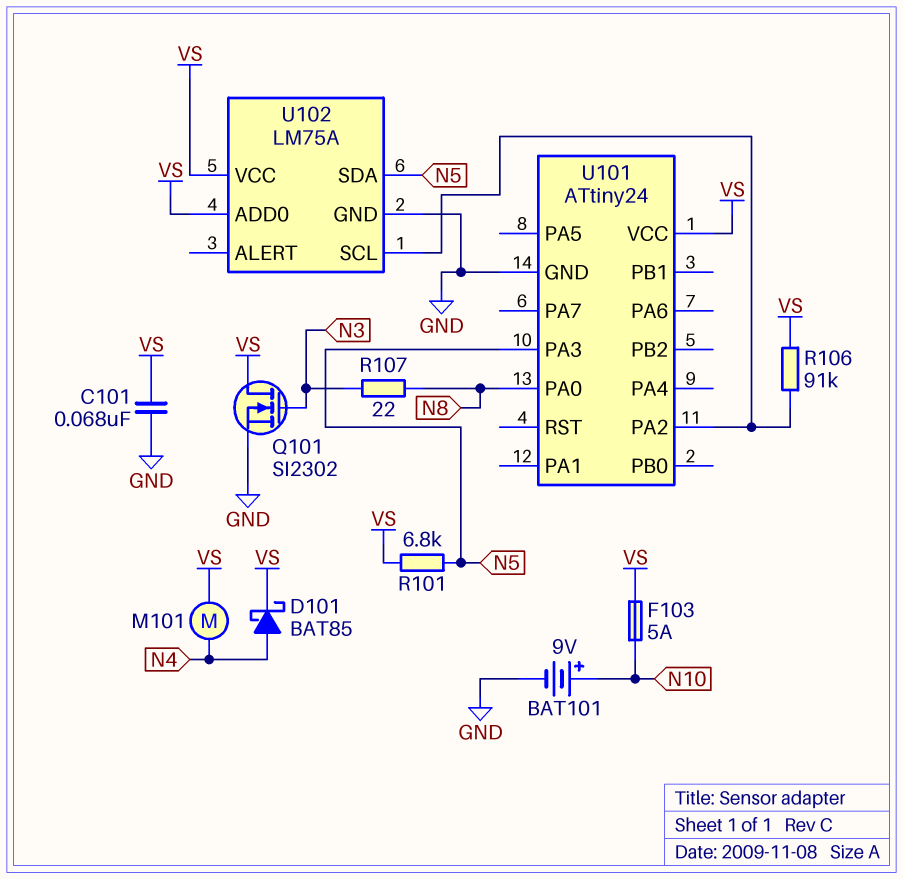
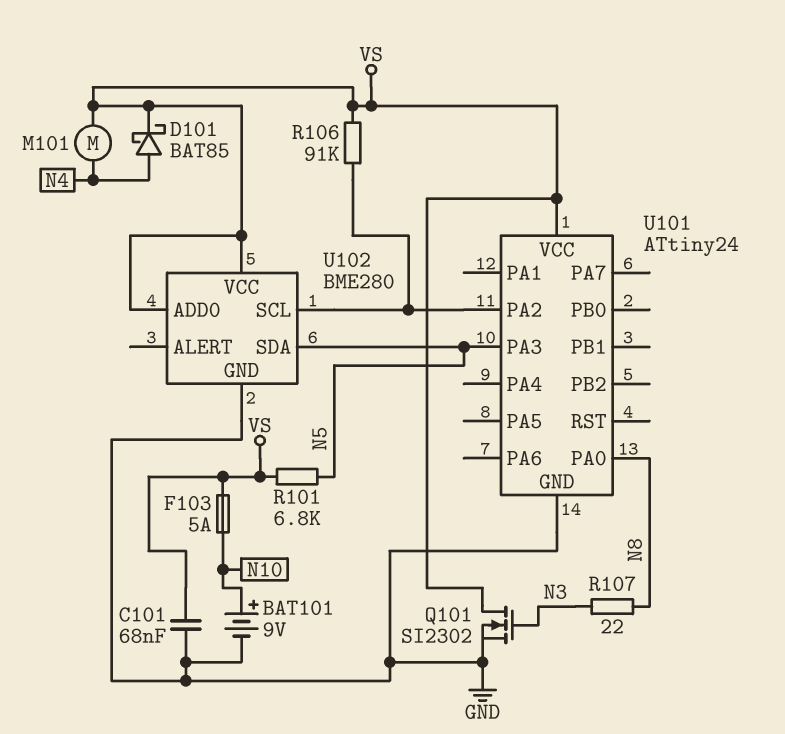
U102: LM75A -> BME280

